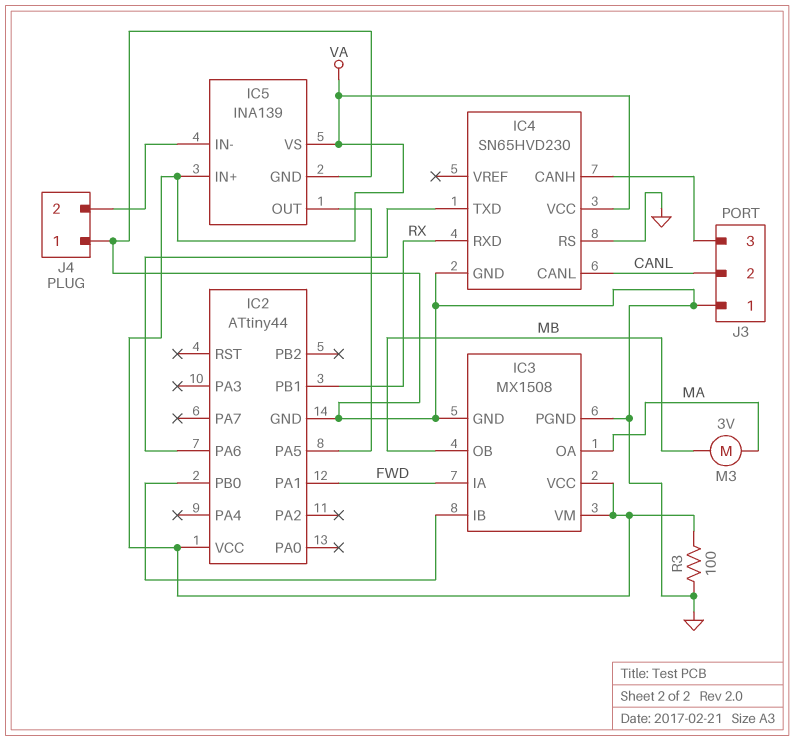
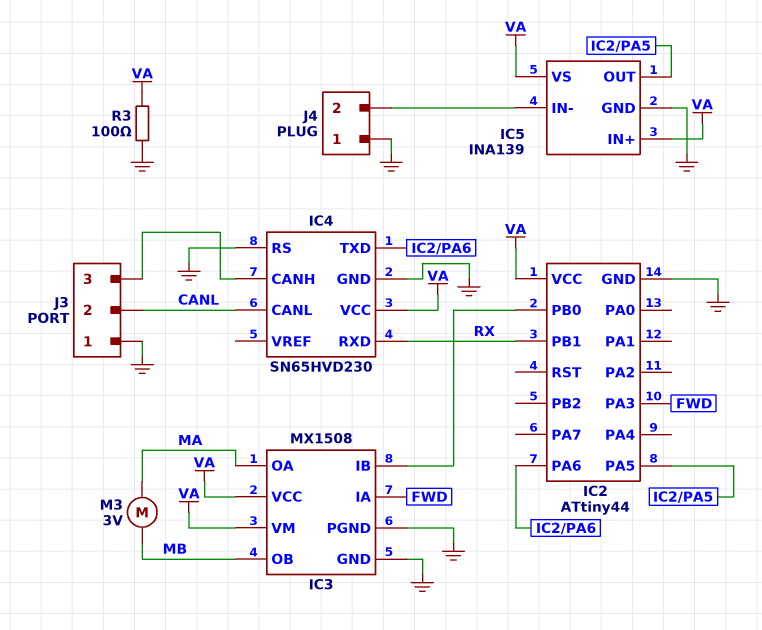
IC2 pin PA1: FWD -> none
IC2 pin PA3: none -> FWD

